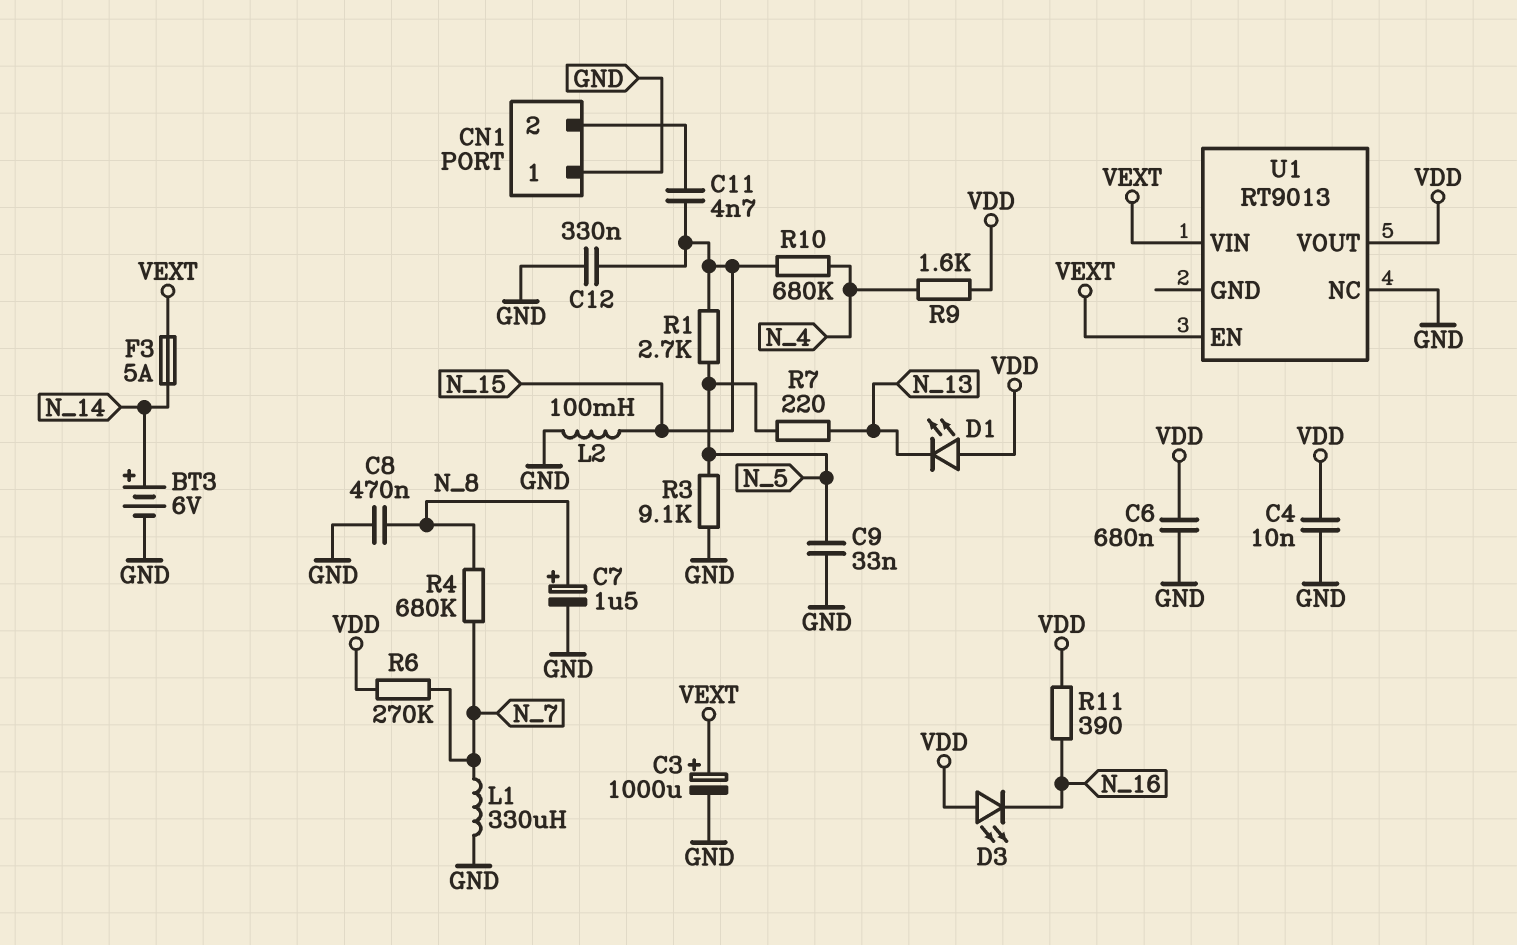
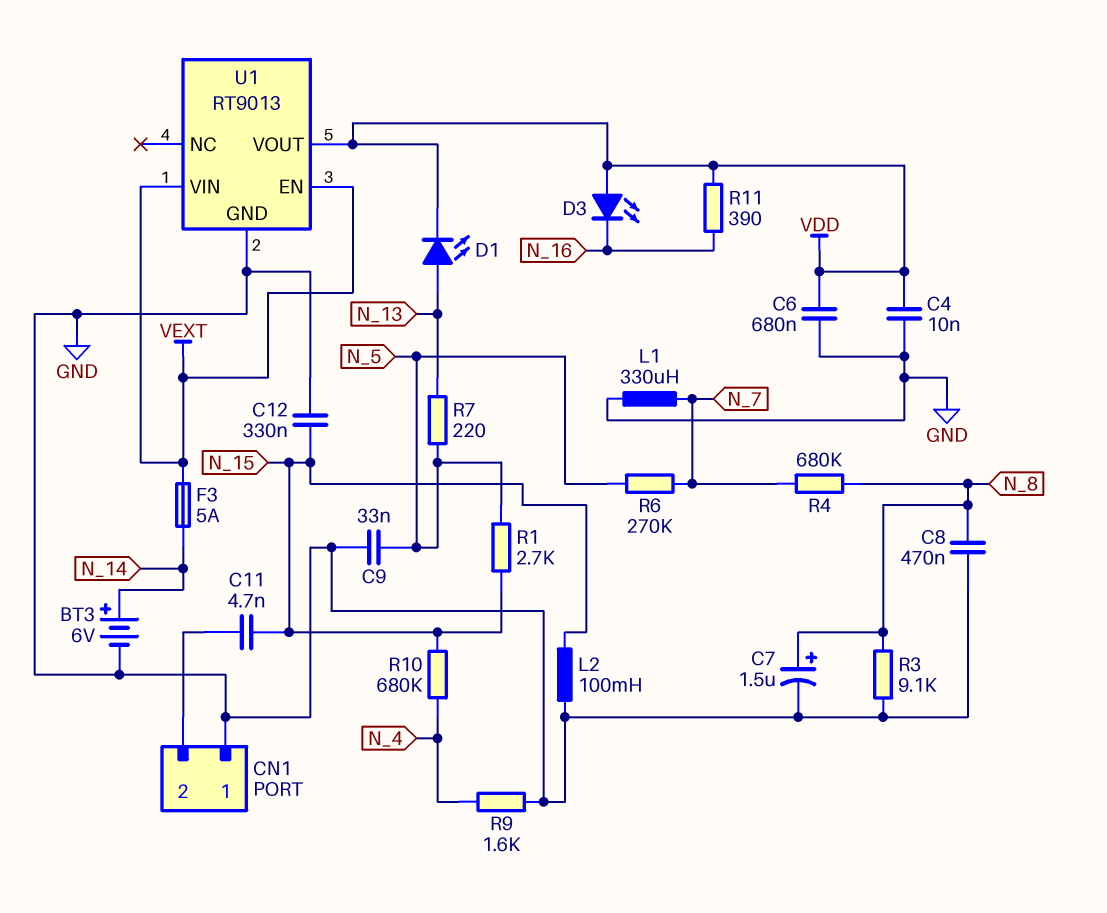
C3: 1000uF (plus VEXT, minus GND) -> none
D1: LED (A VDD, K N_13) -> LED (A N_13, K VDD)
R3: 9.1k (GND, N_5) -> 9.1k (GND, N_8)
R6: 270k (N_7, VDD) -> 270k (N_5, N_7)
R9: 1.6k (N_4, VDD) -> 1.6k (GND, N_4)
U1 pin GND: none -> GND
U1 pin NC: GND -> none

